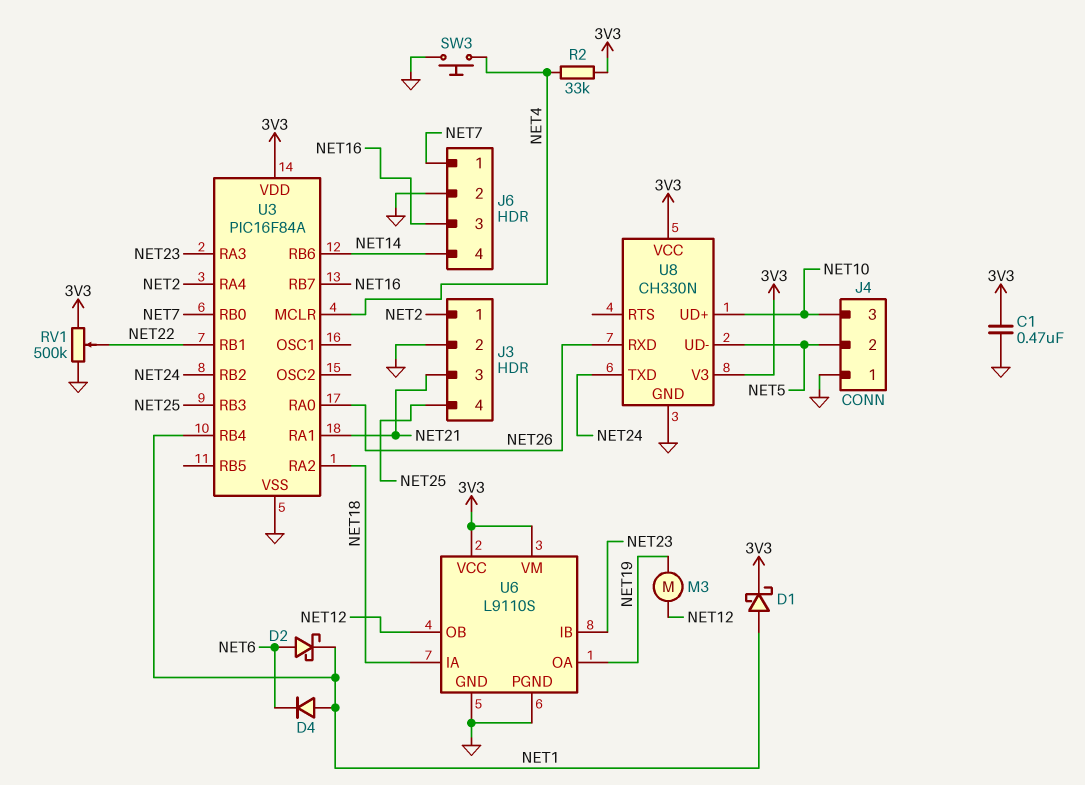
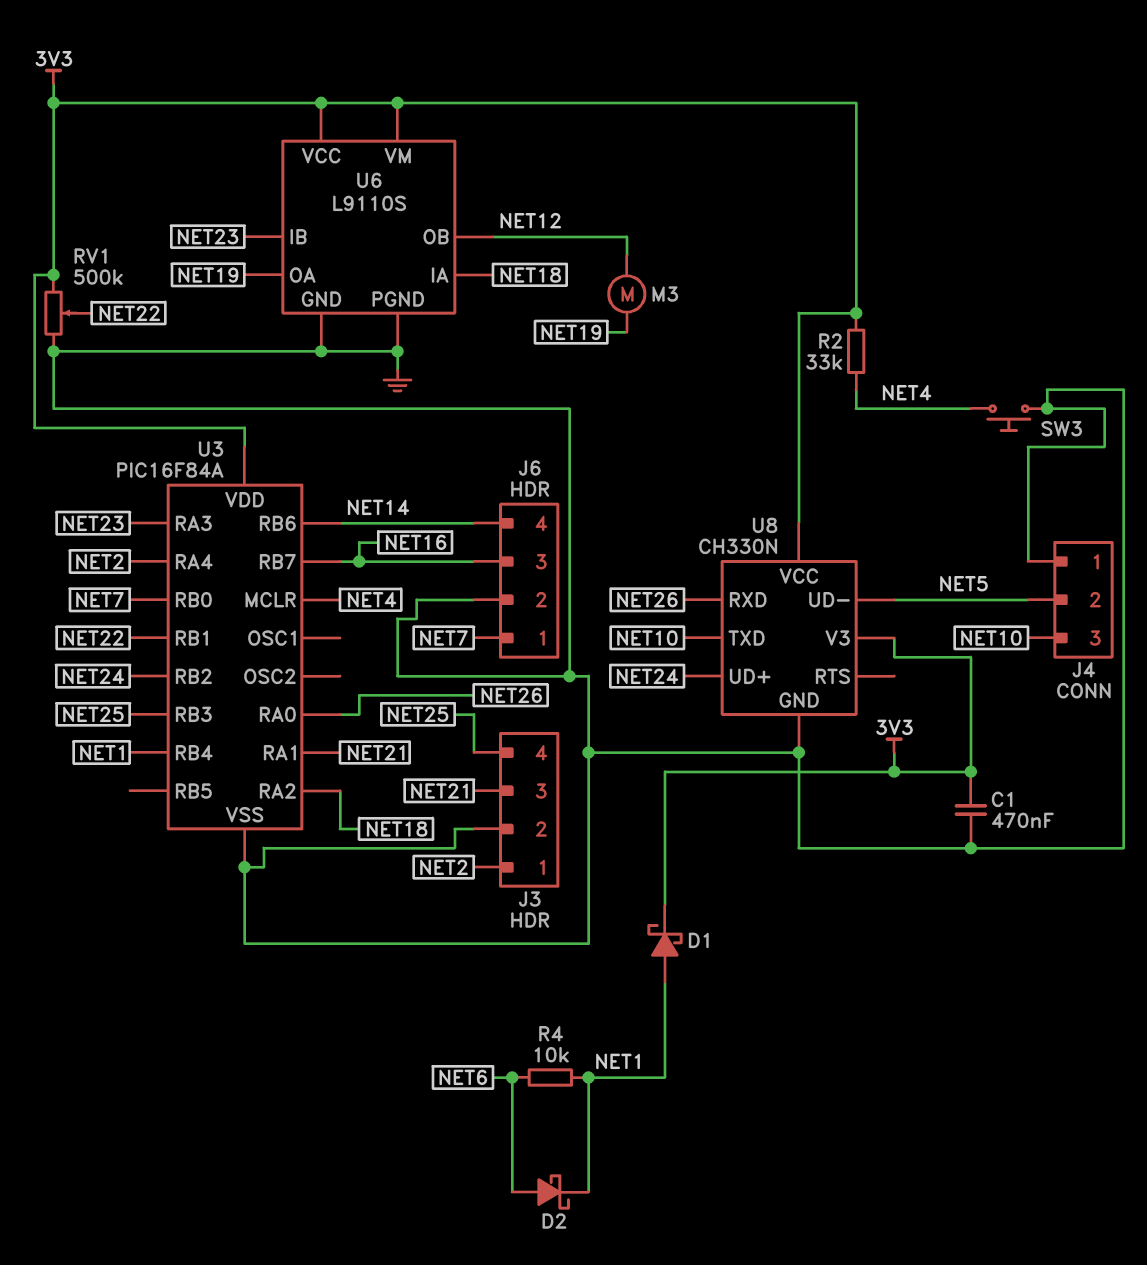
D4: diode (A NET1, K NET6) -> none
R4: none -> 10k (NET1, NET6)
U8 pin TXD: NET24 -> NET10
U8 pin UD+: NET10 -> NET24

